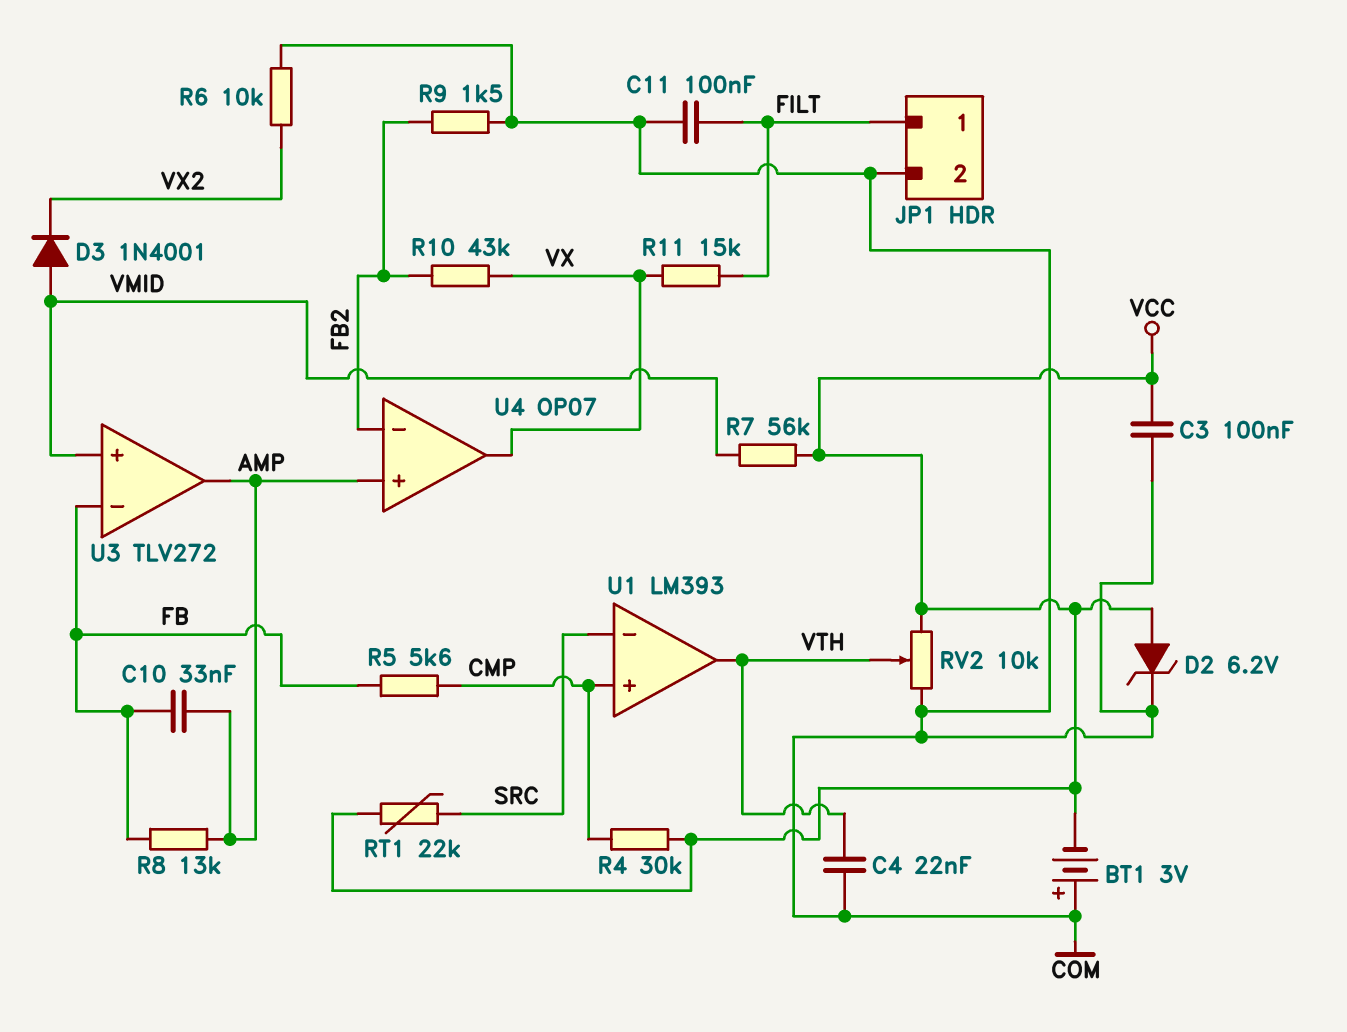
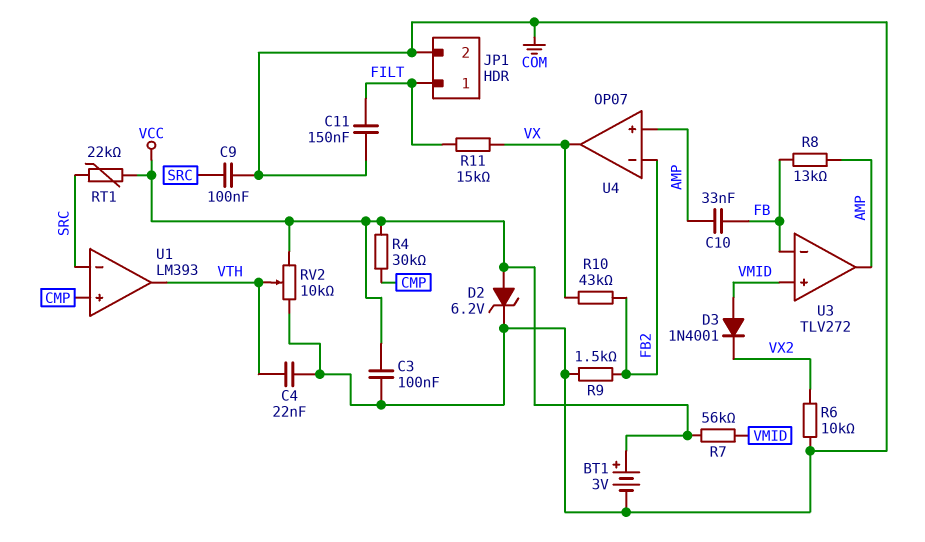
BT1: 3V (plus COM, minus VCC) -> 3V (plus VCC, minus COM)
C9: none -> 100nF (COM, SRC)
C11: 100nF (COM, FILT) -> 150nF (COM, FILT)
R5: 5.6k (CMP, FB) -> none

